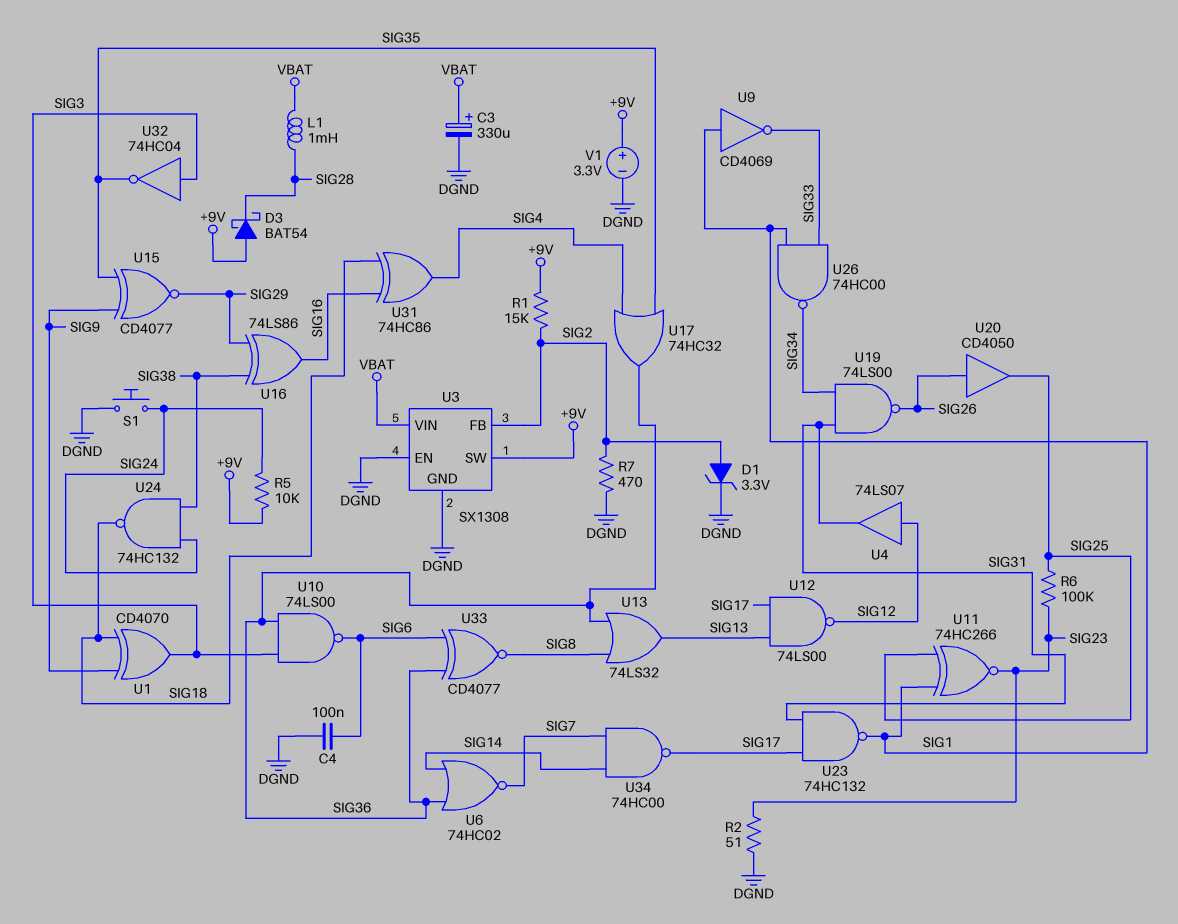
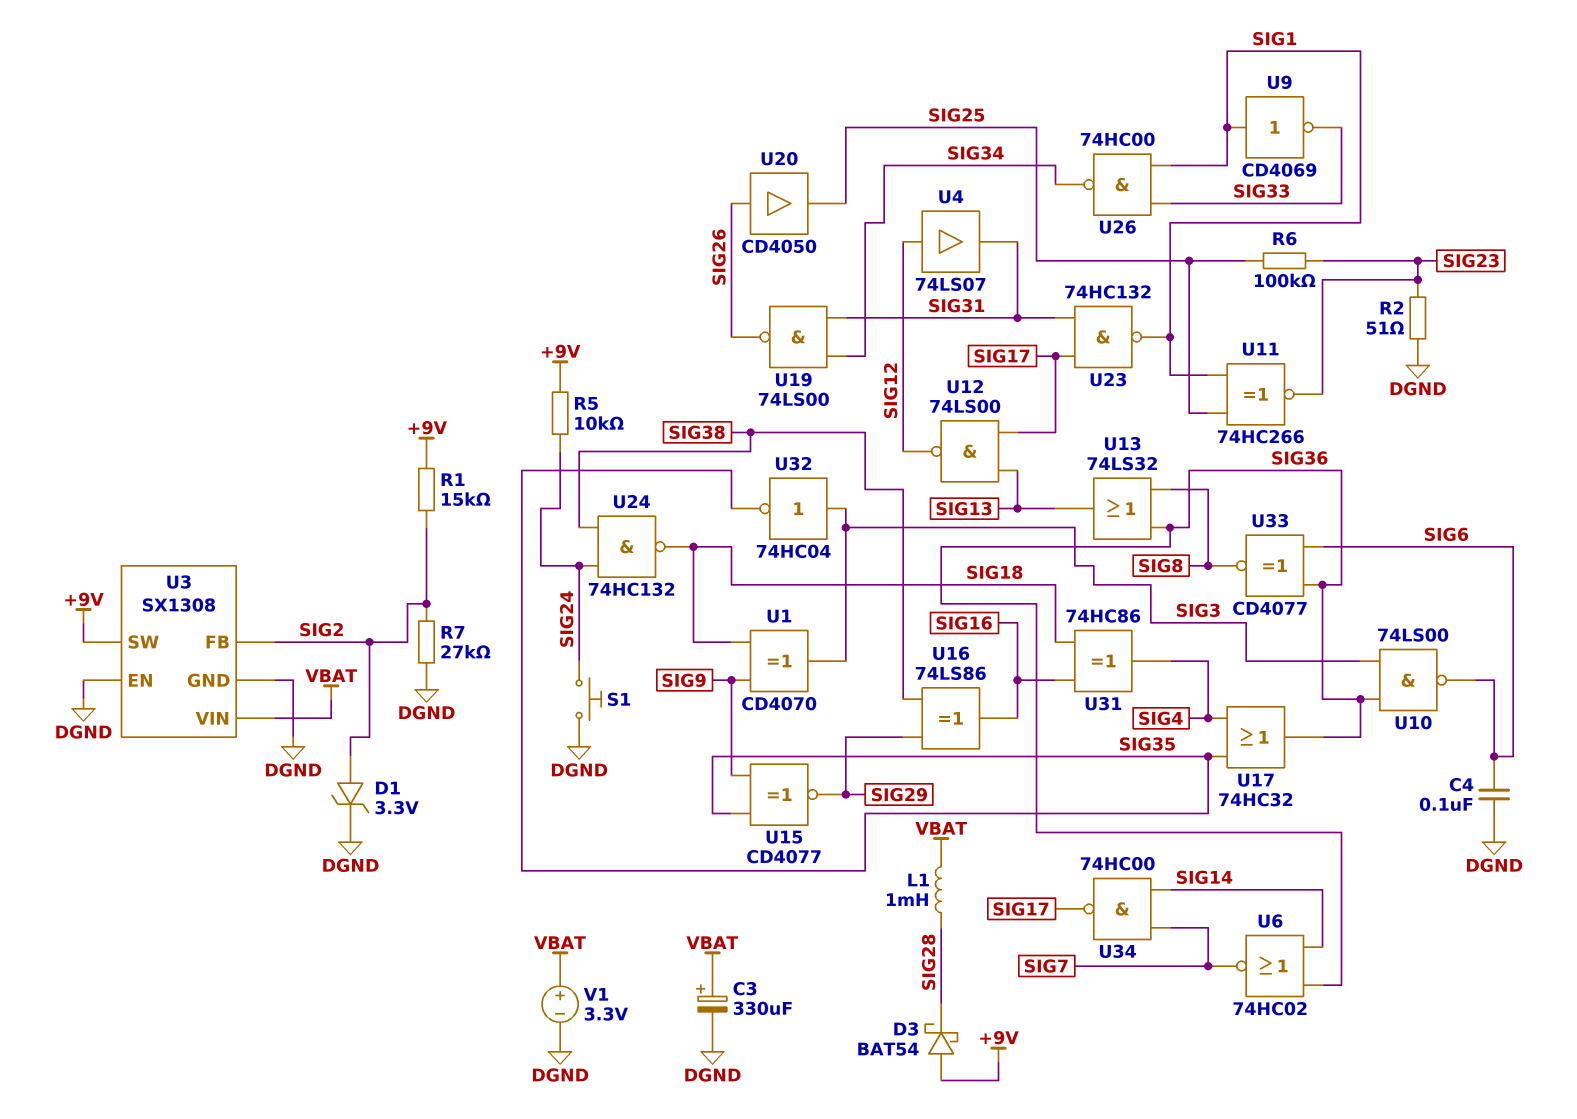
R7: 470 (DGND, SIG2) -> 27k (DGND, SIG2)
V1: 3.3V (plus +9V, minus DGND) -> 3.3V (plus VBAT, minus DGND)

